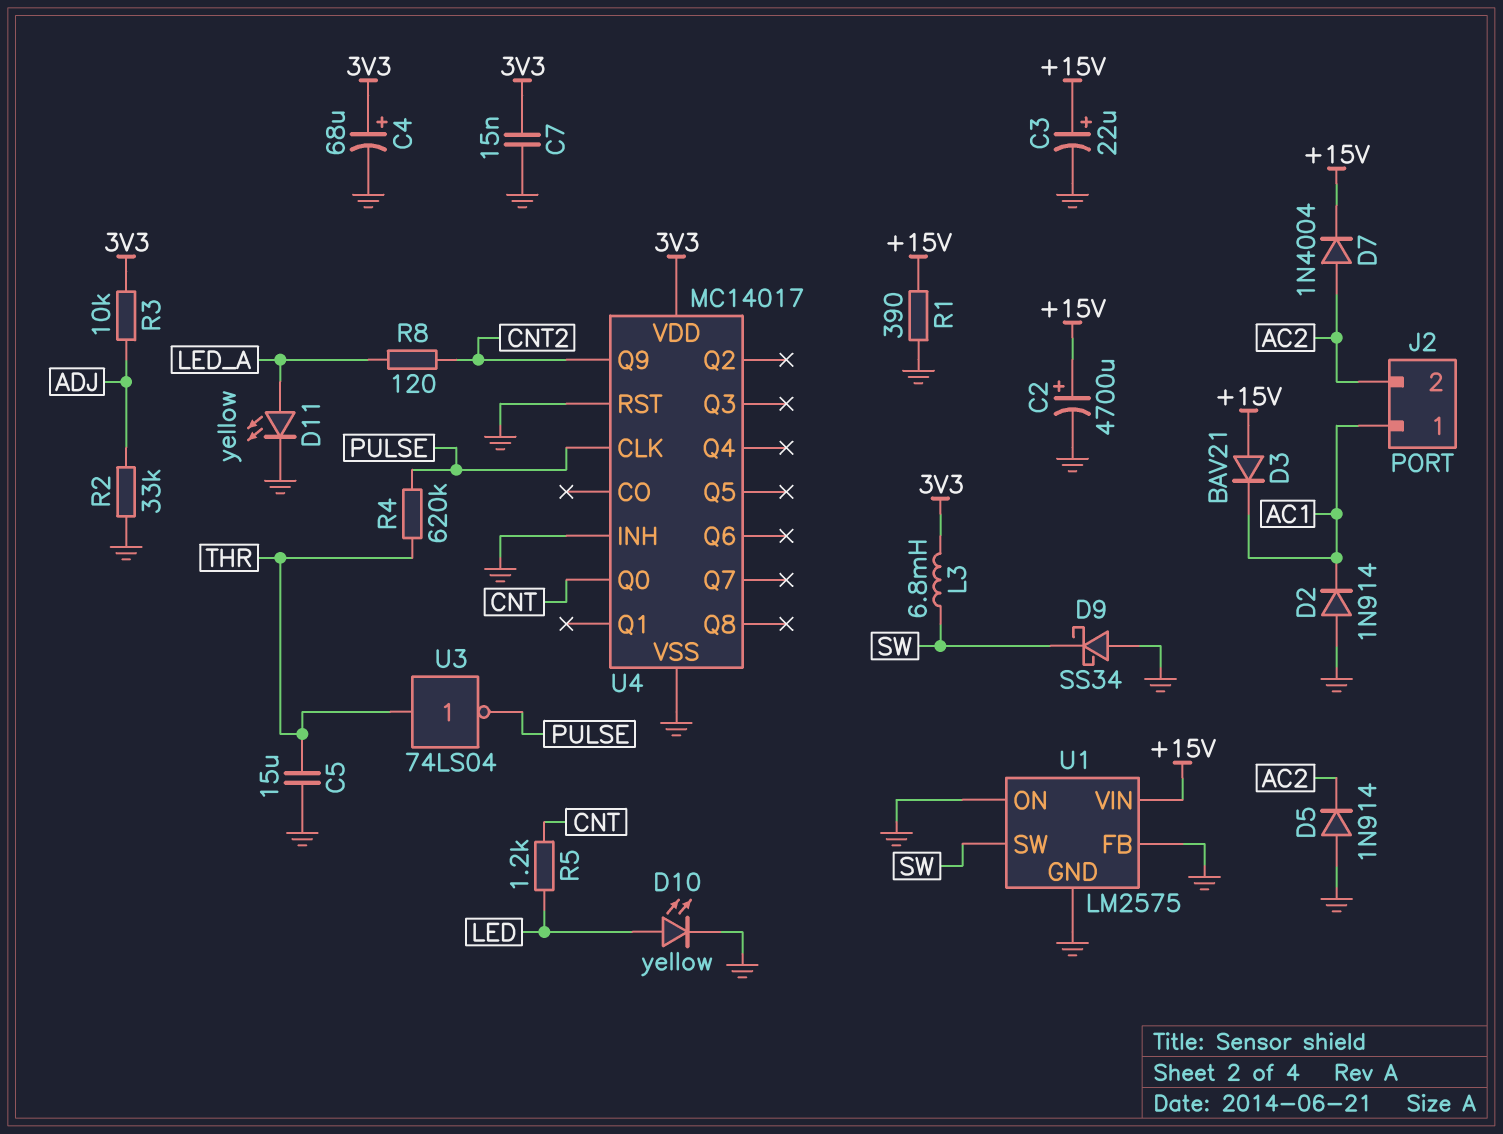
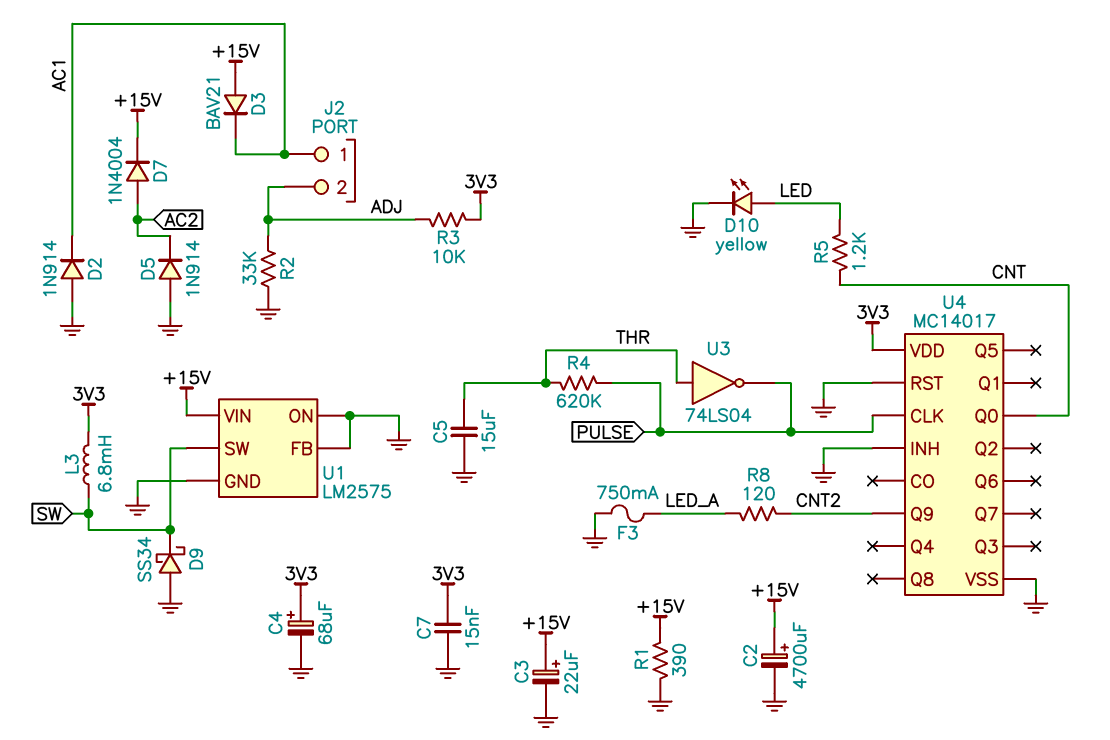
D11: LED yellow (A LED_A, K GND) -> none
F3: none -> 750mA (GND, LED_A)
J2 pin 2: AC2 -> ADJ

